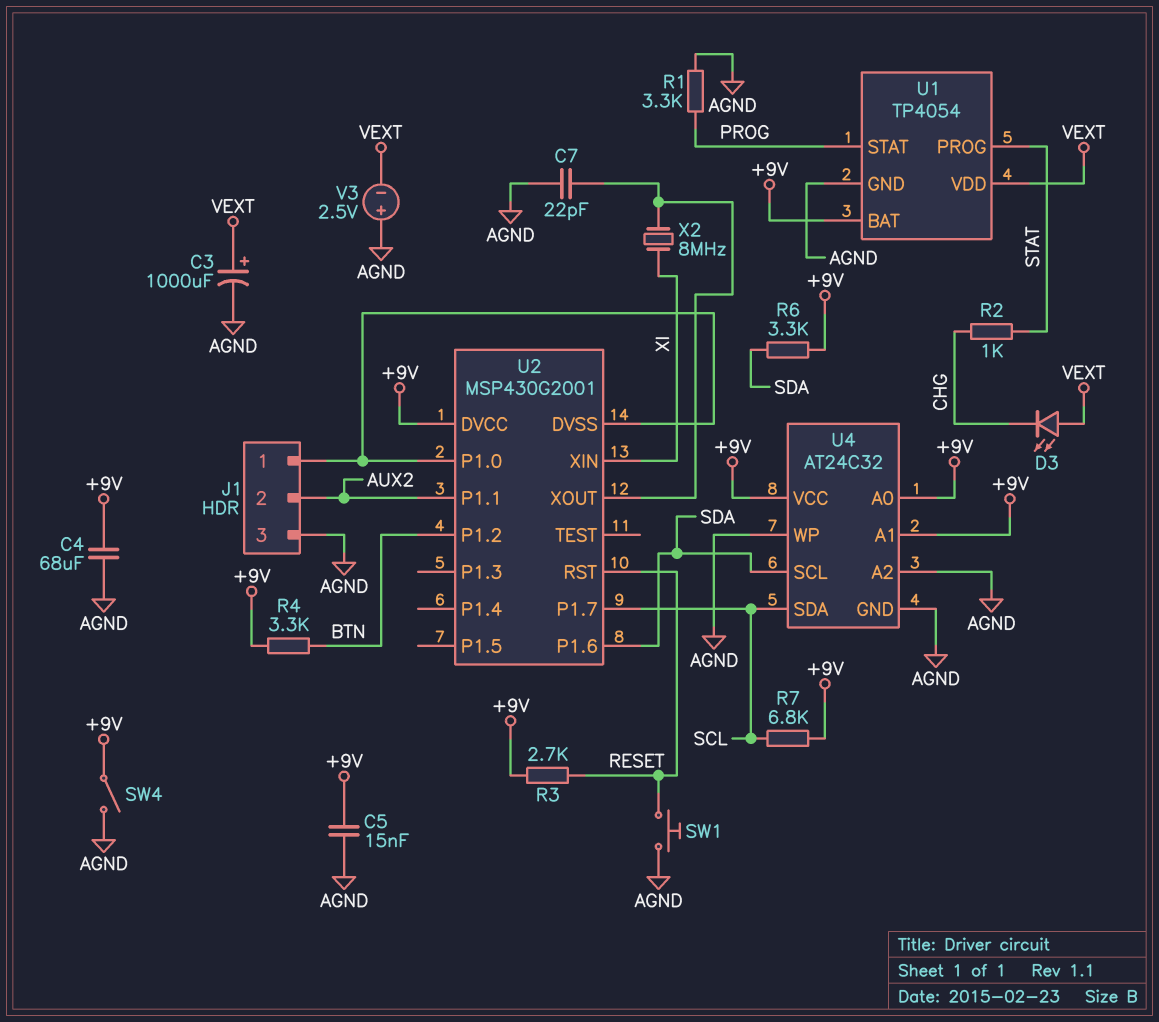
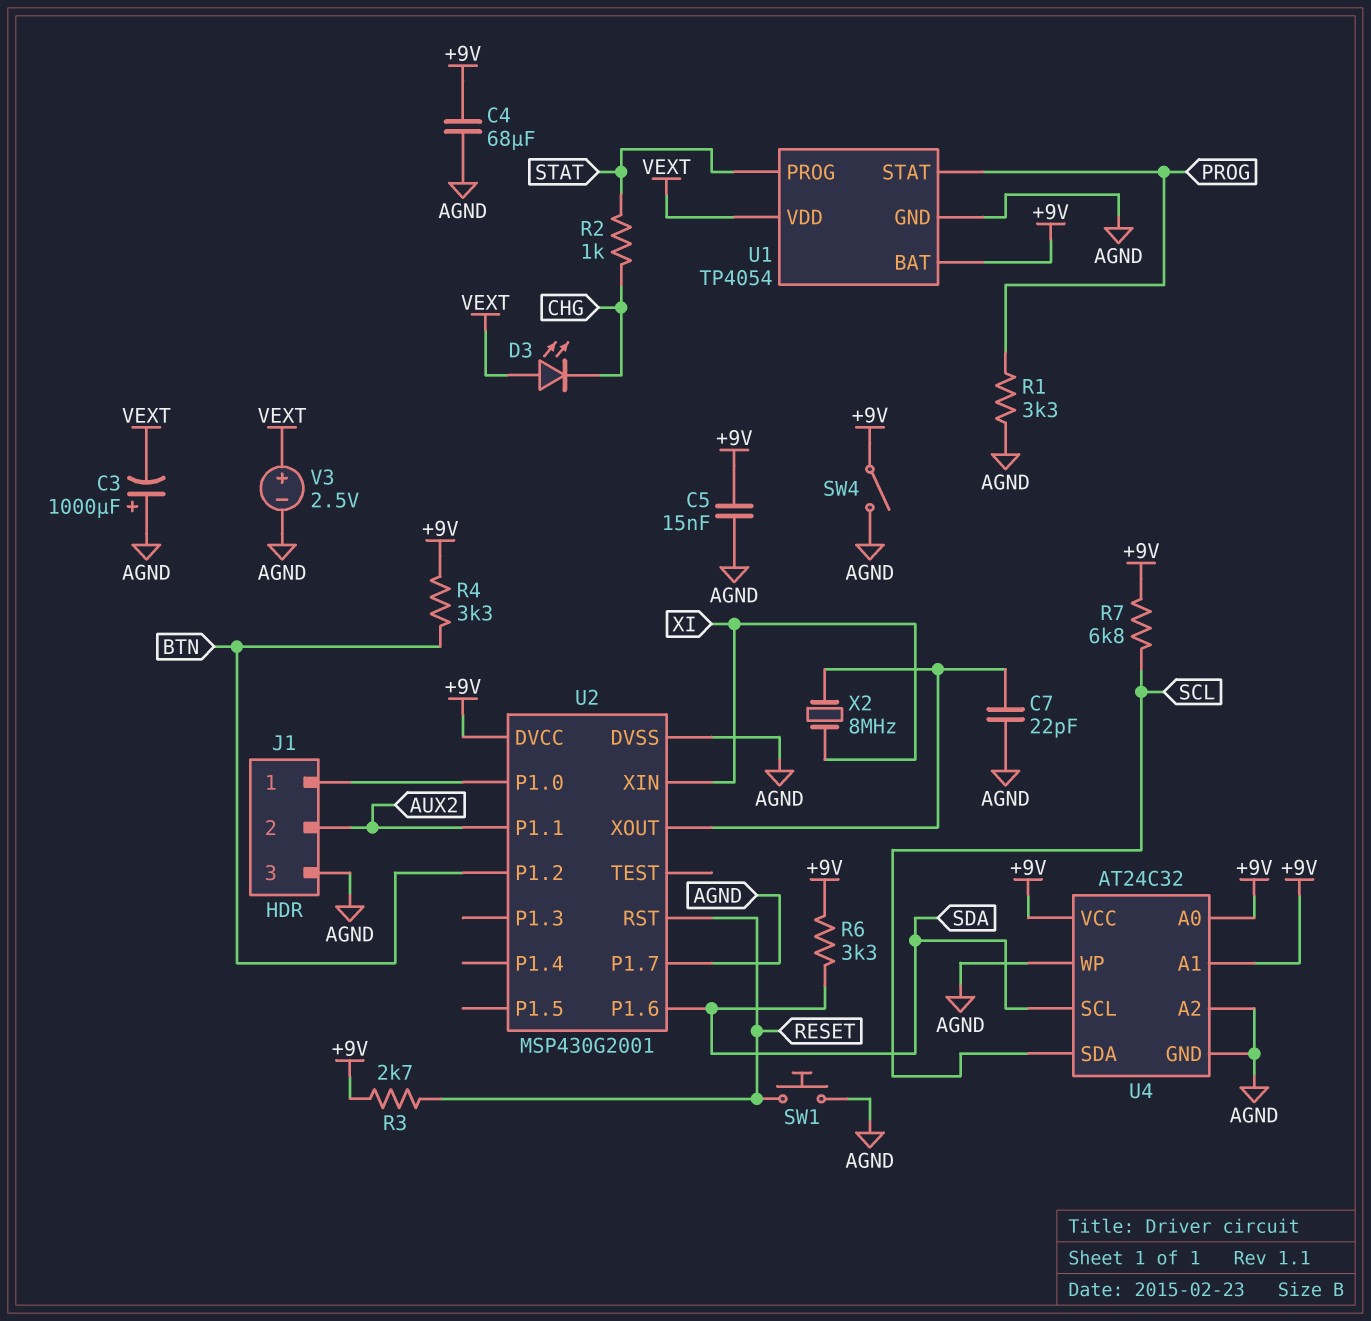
C3: 1000uF (plus VEXT, minus AGND) -> 1000uF (plus AGND, minus VEXT)
U2 pin DVSS: J1/1 -> AGND
U2 pin P1.7: SCL -> AGND
V3: 2.5V (plus AGND, minus VEXT) -> 2.5V (plus VEXT, minus AGND)

